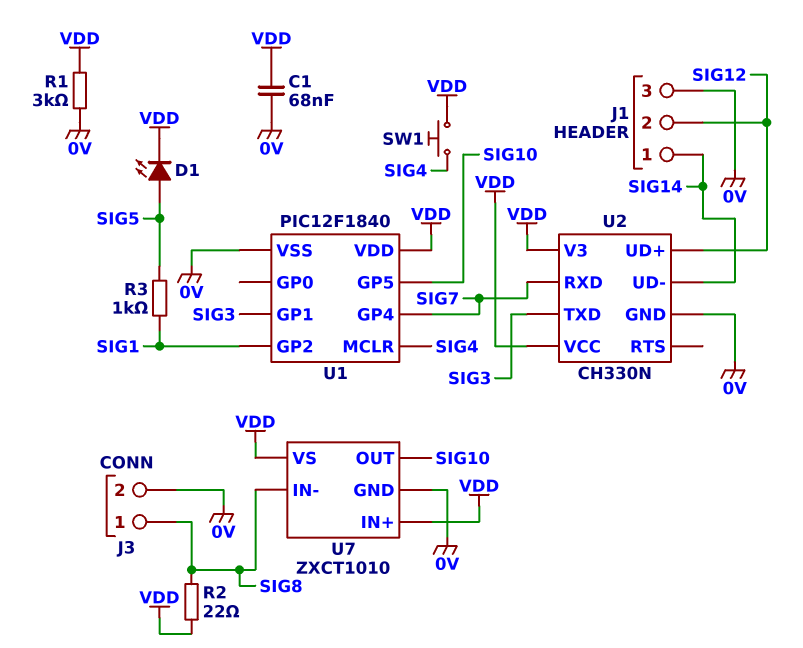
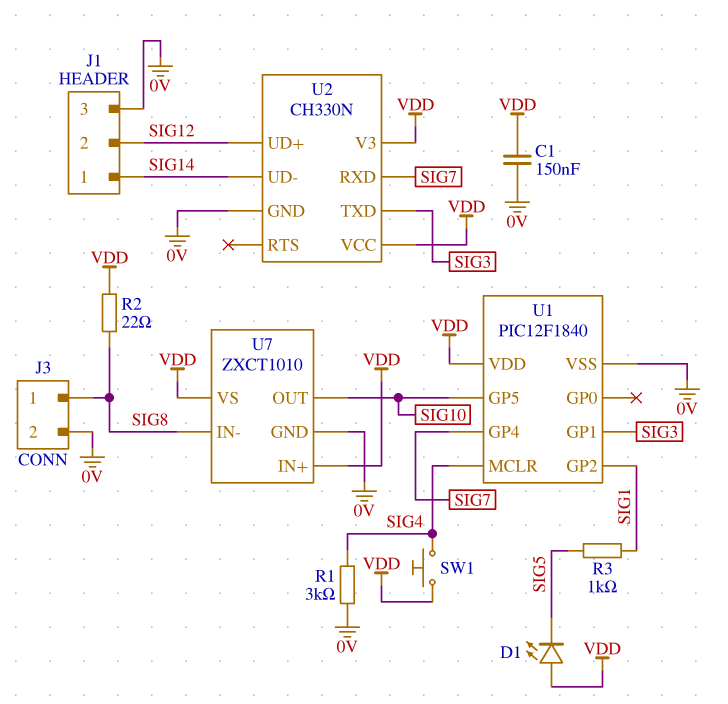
C1: 68nF (0V, VDD) -> 150nF (0V, VDD)
D1: LED (A SIG5, K VDD) -> LED (A VDD, K SIG5)
R1: 3k (0V, VDD) -> 3k (0V, SIG4)

